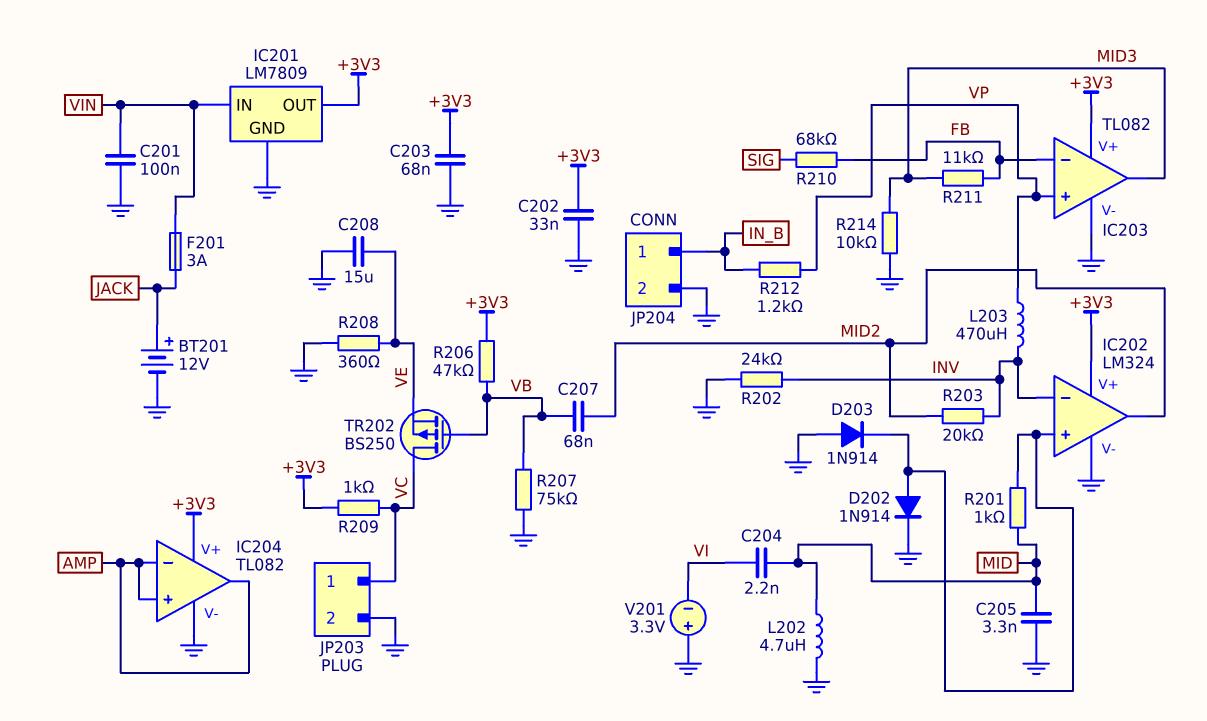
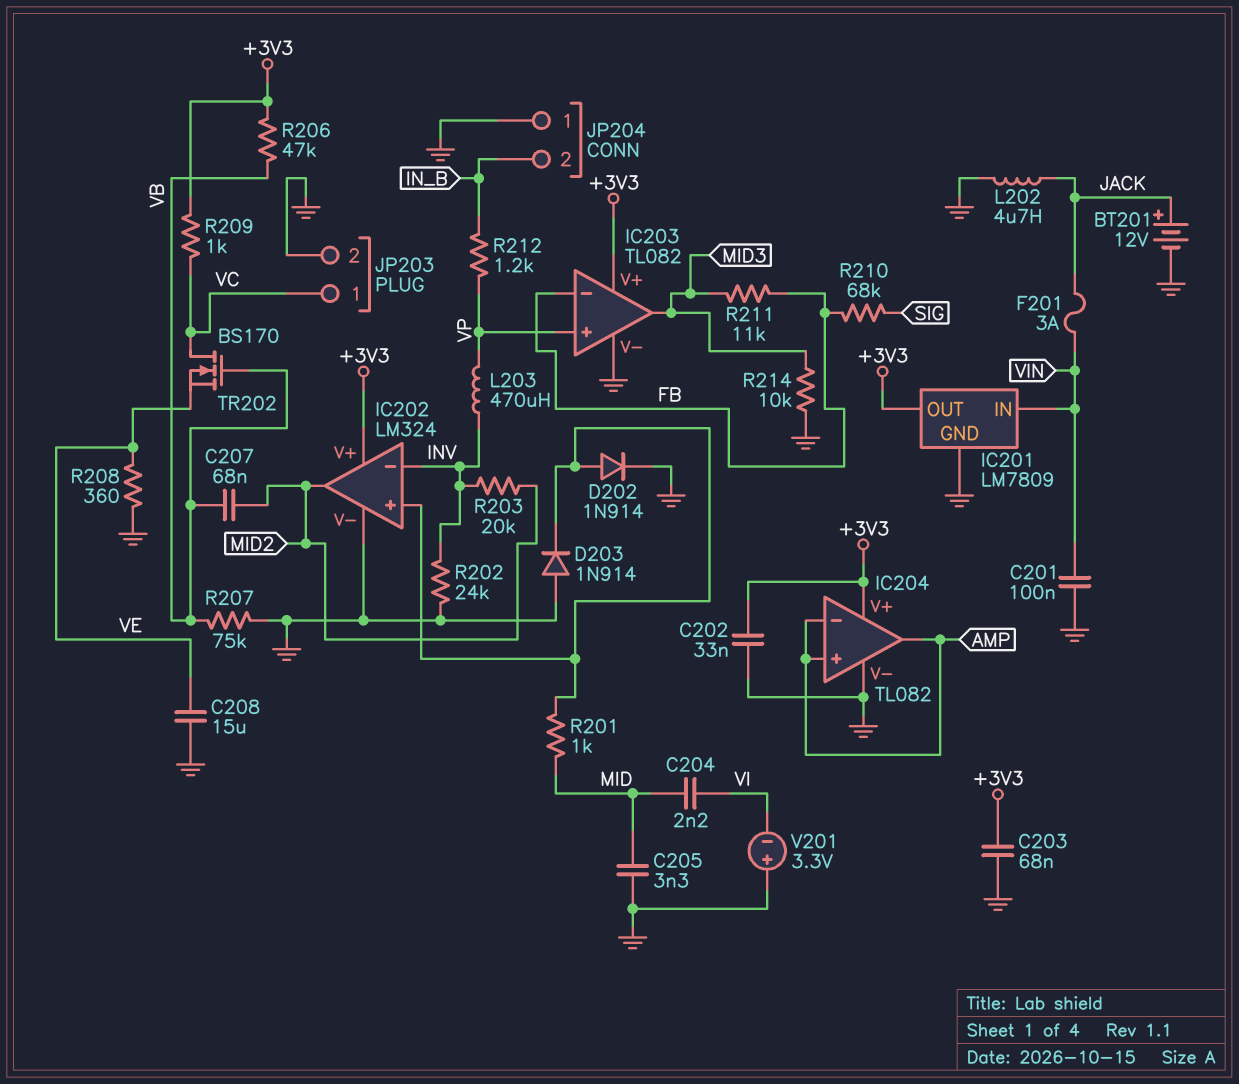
JP204 pin 1: IN_B -> GND
JP204 pin 2: GND -> IN_B
L202: 4.7uH (GND, MID) -> 4.7uH (GND, JACK)
TR202: PMOS BS250 (G VB, D VC, S VE) -> NMOS BS170 (G VB, D VC, S VE)

